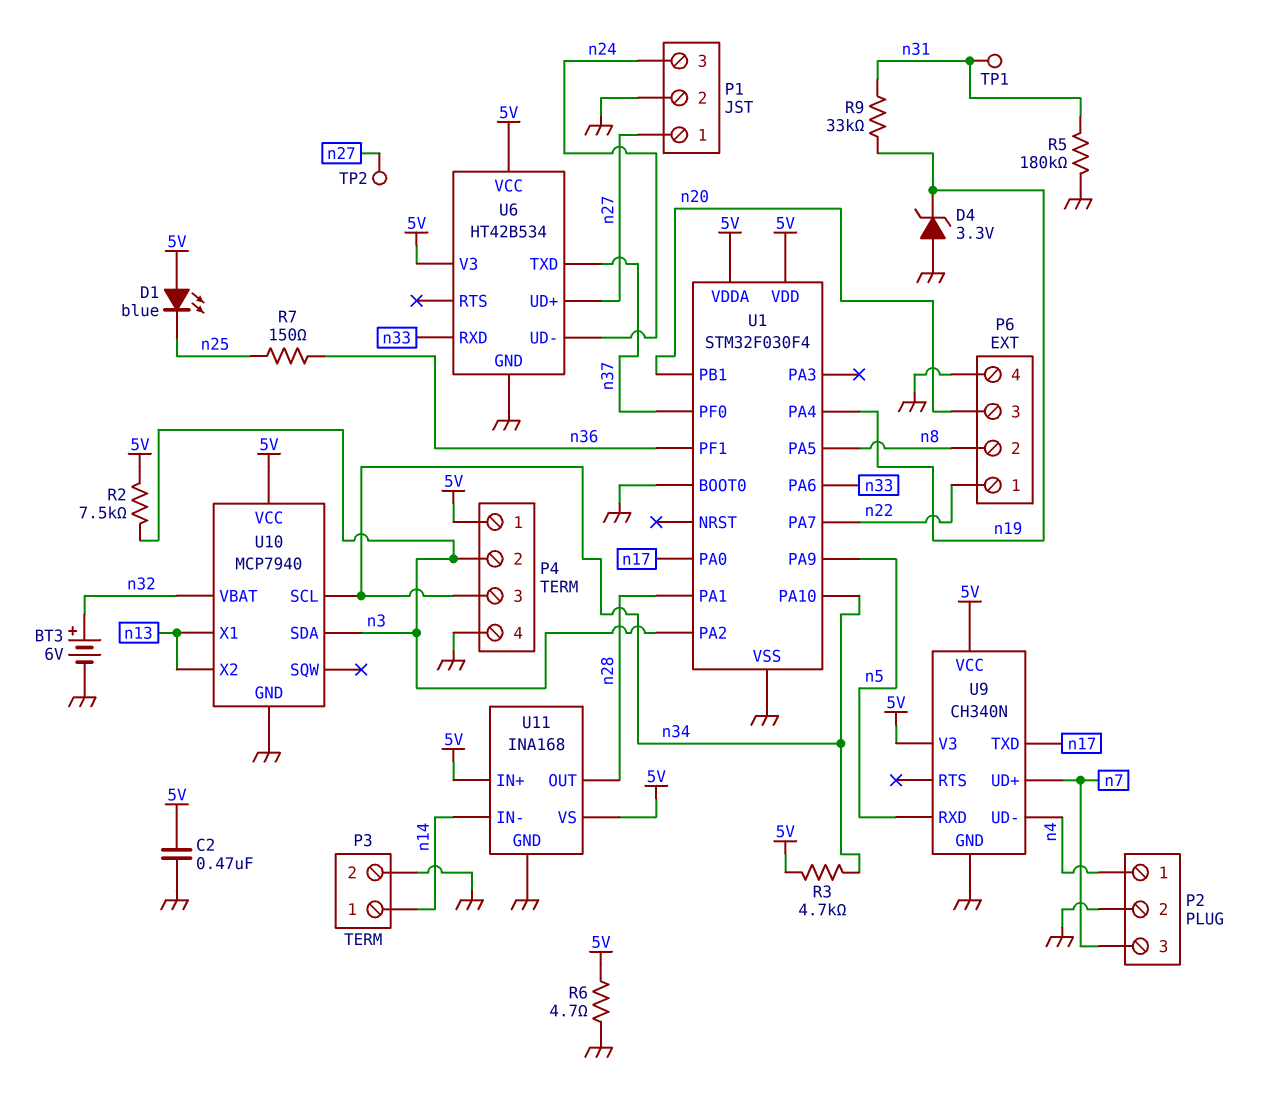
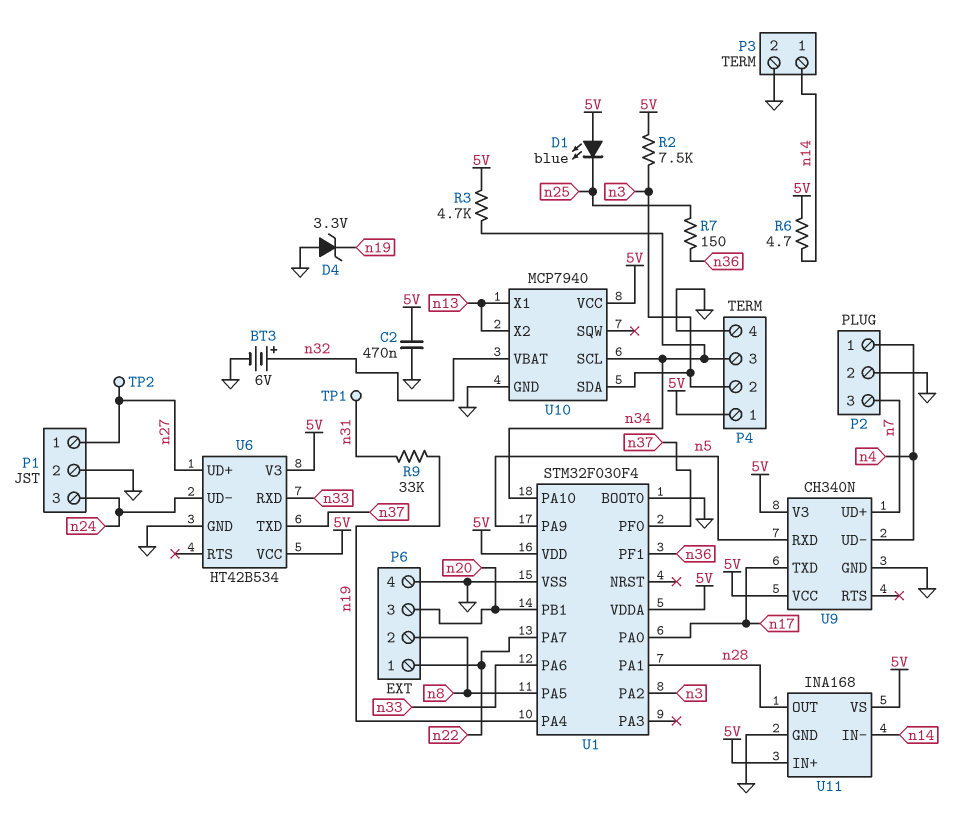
R5: 180k (GND, n31) -> none
R6: 4.7 (5V, GND) -> 4.7 (5V, n14)

